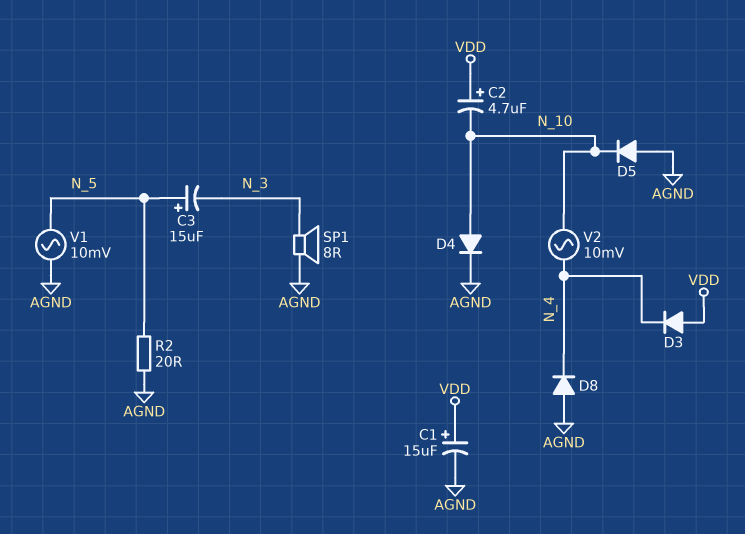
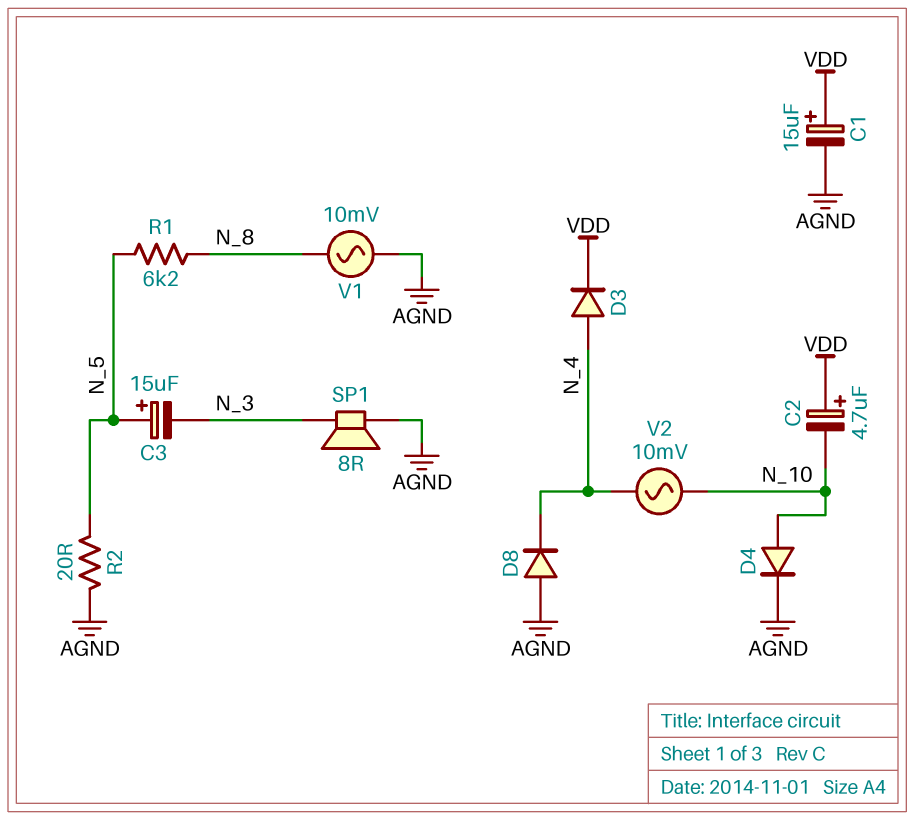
D3: diode (A VDD, K N_4) -> diode (A N_4, K VDD)
D5: diode (A AGND, K N_10) -> none
R1: none -> 6.2k (N_5, N_8)
V1: AC 10mV (AGND, N_5) -> AC 10mV (AGND, N_8)

